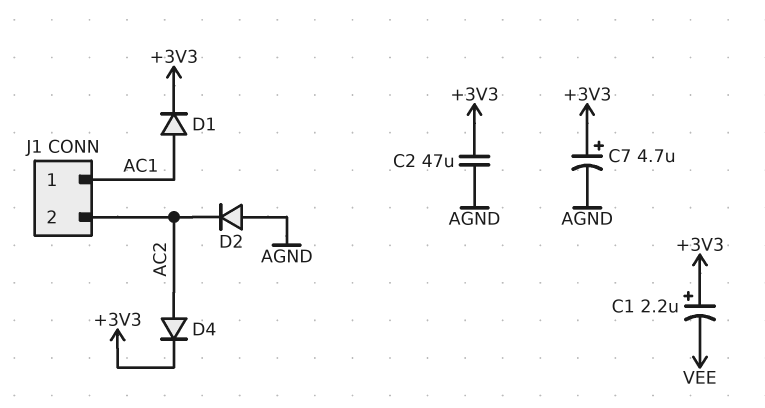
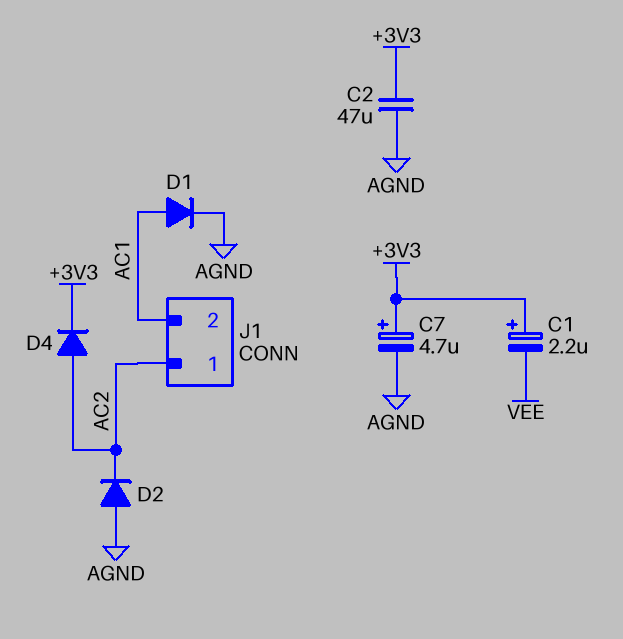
D1: diode (A AC1, K +3V3) -> diode (A AC1, K AGND)
J1 pin 1: AC1 -> AC2
J1 pin 2: AC2 -> AC1

